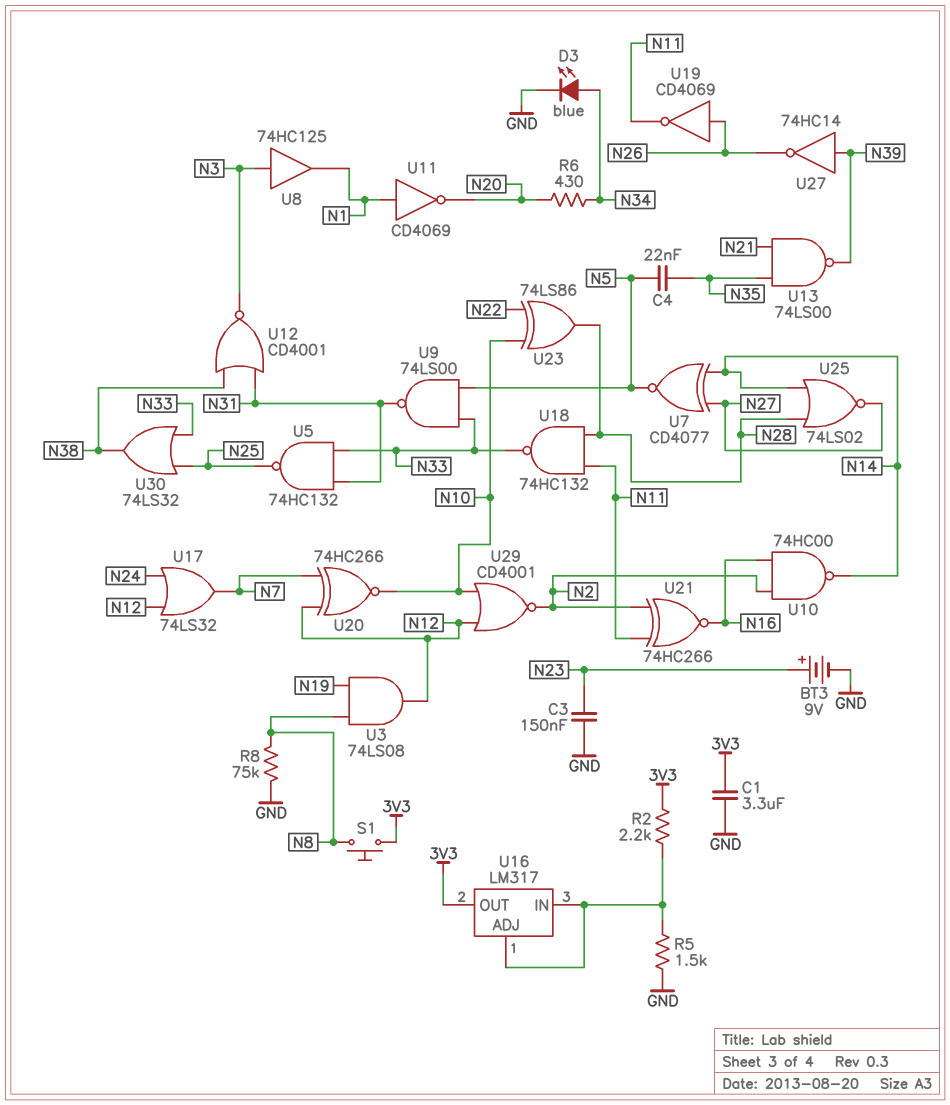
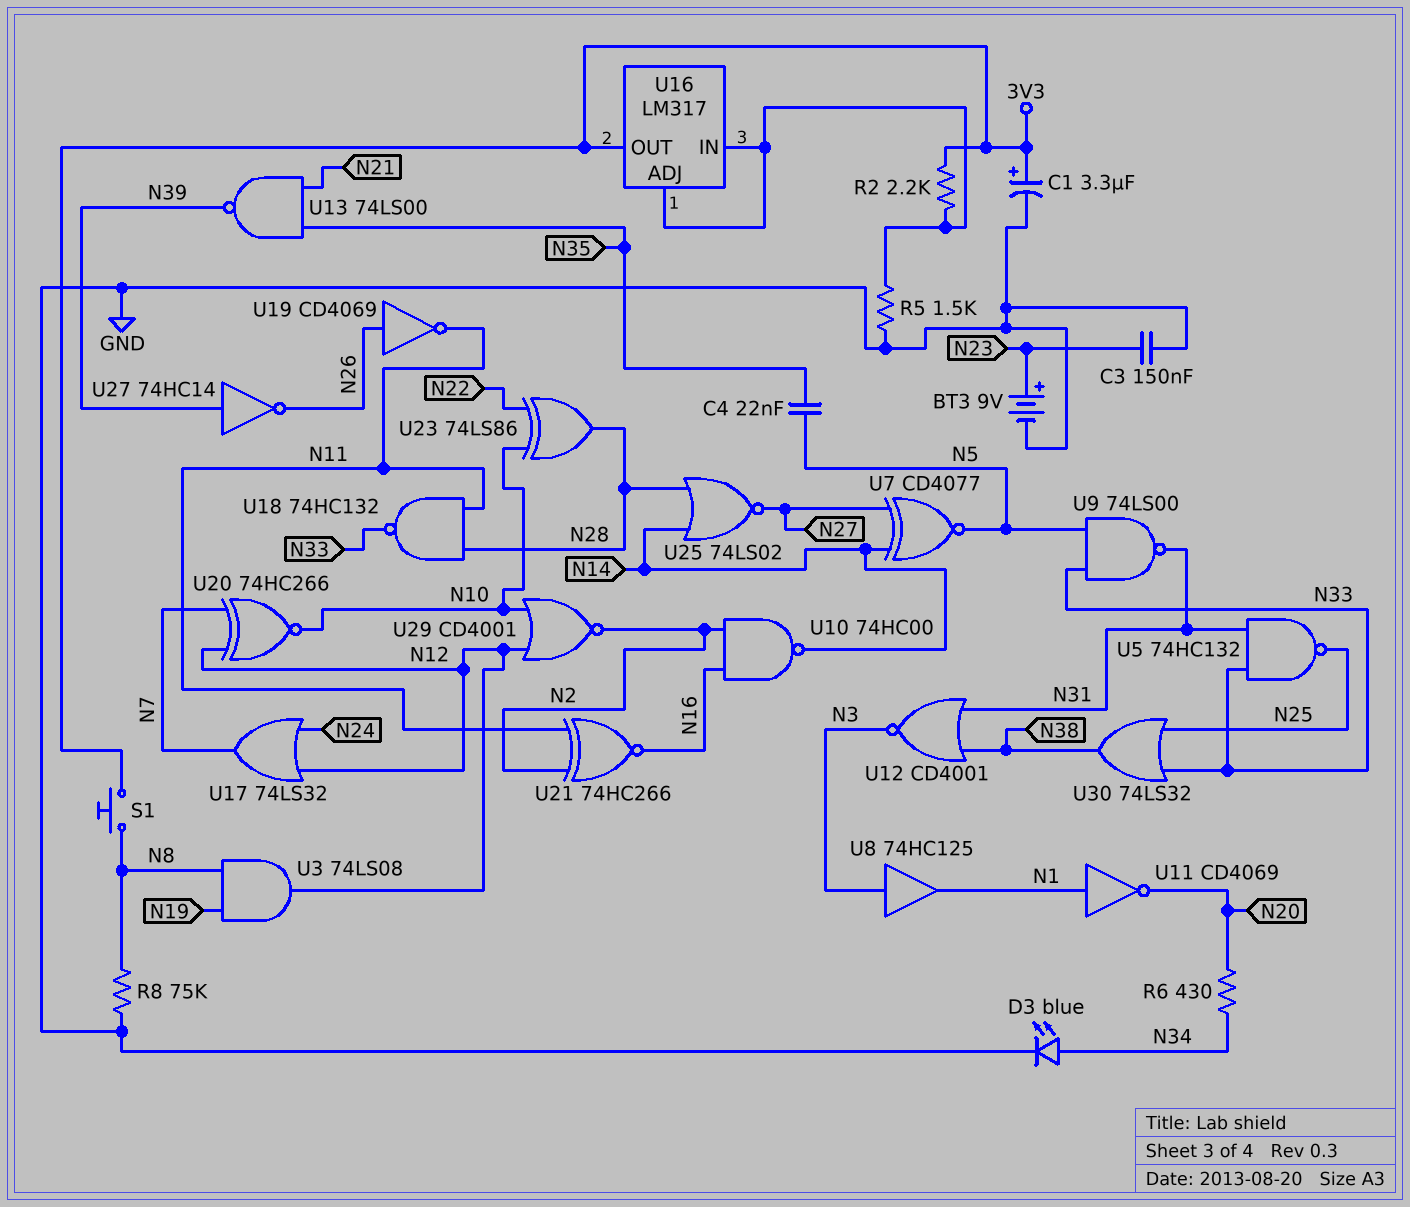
C1: 3.3uF (3V3, GND) -> 3.3uF (plus 3V3, minus GND)

